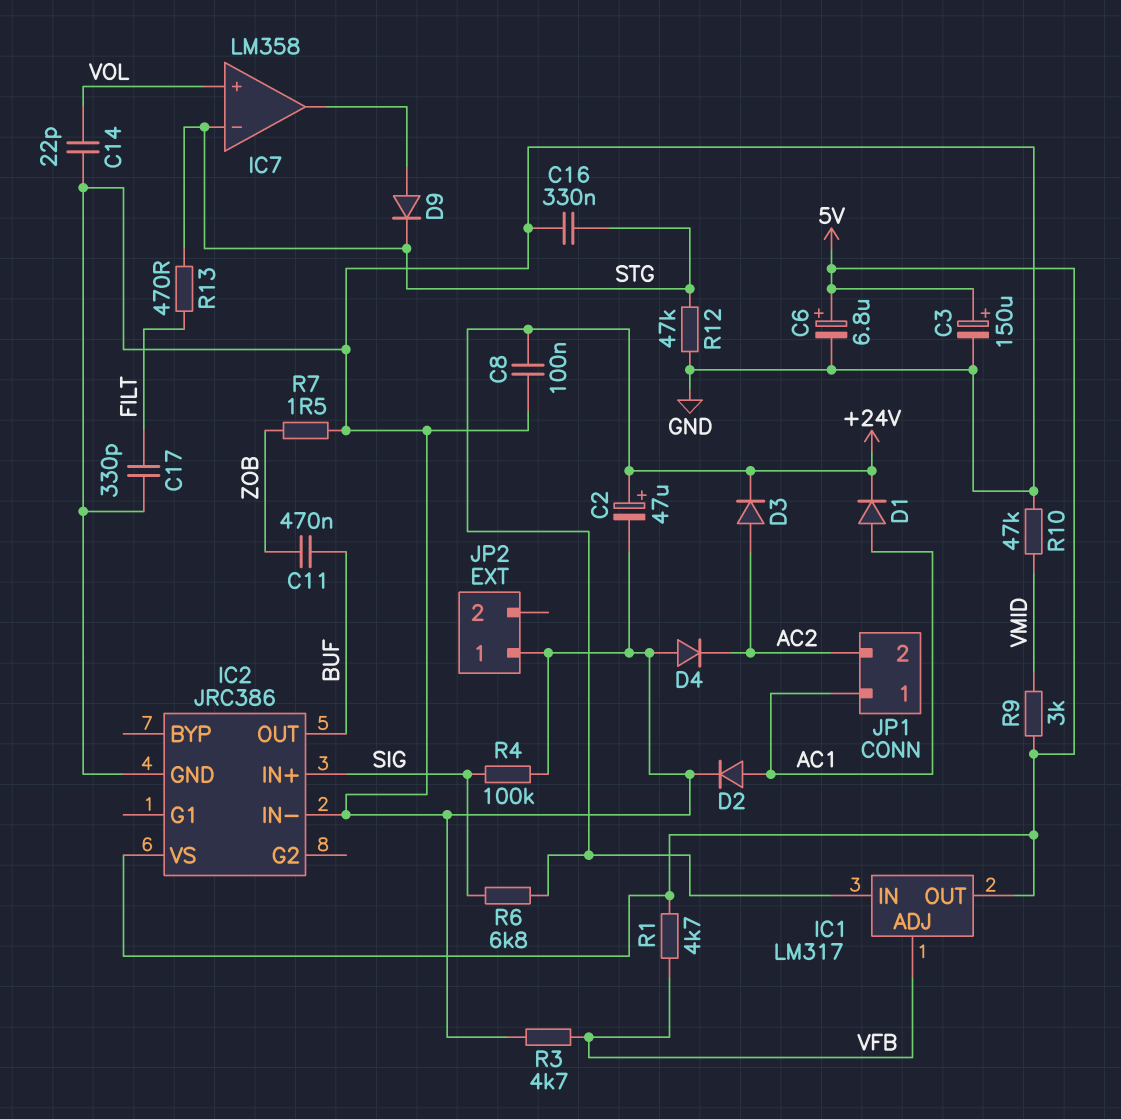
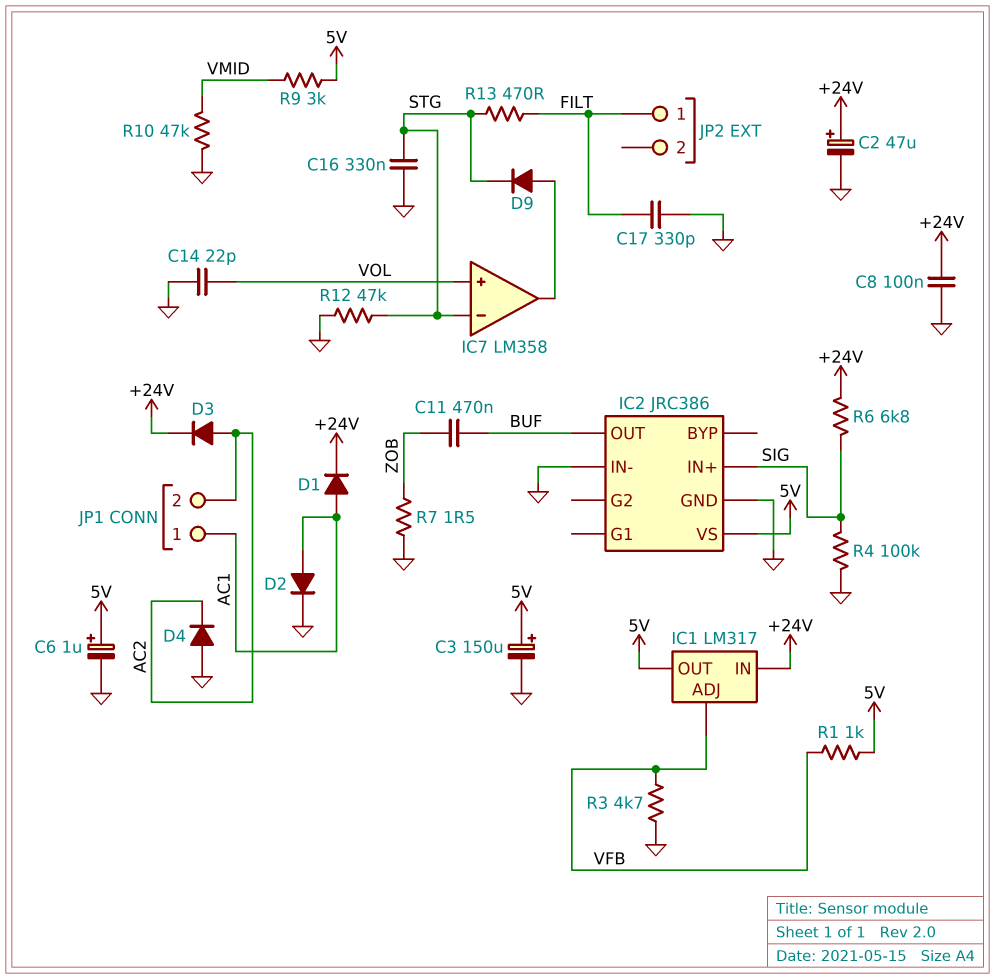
C6: 6.8uF (plus 5V, minus GND) -> 1uF (plus 5V, minus GND)
JP2 pin 1: GND -> FILT
R1: 4.7k (5V, VFB) -> 1k (5V, VFB)

